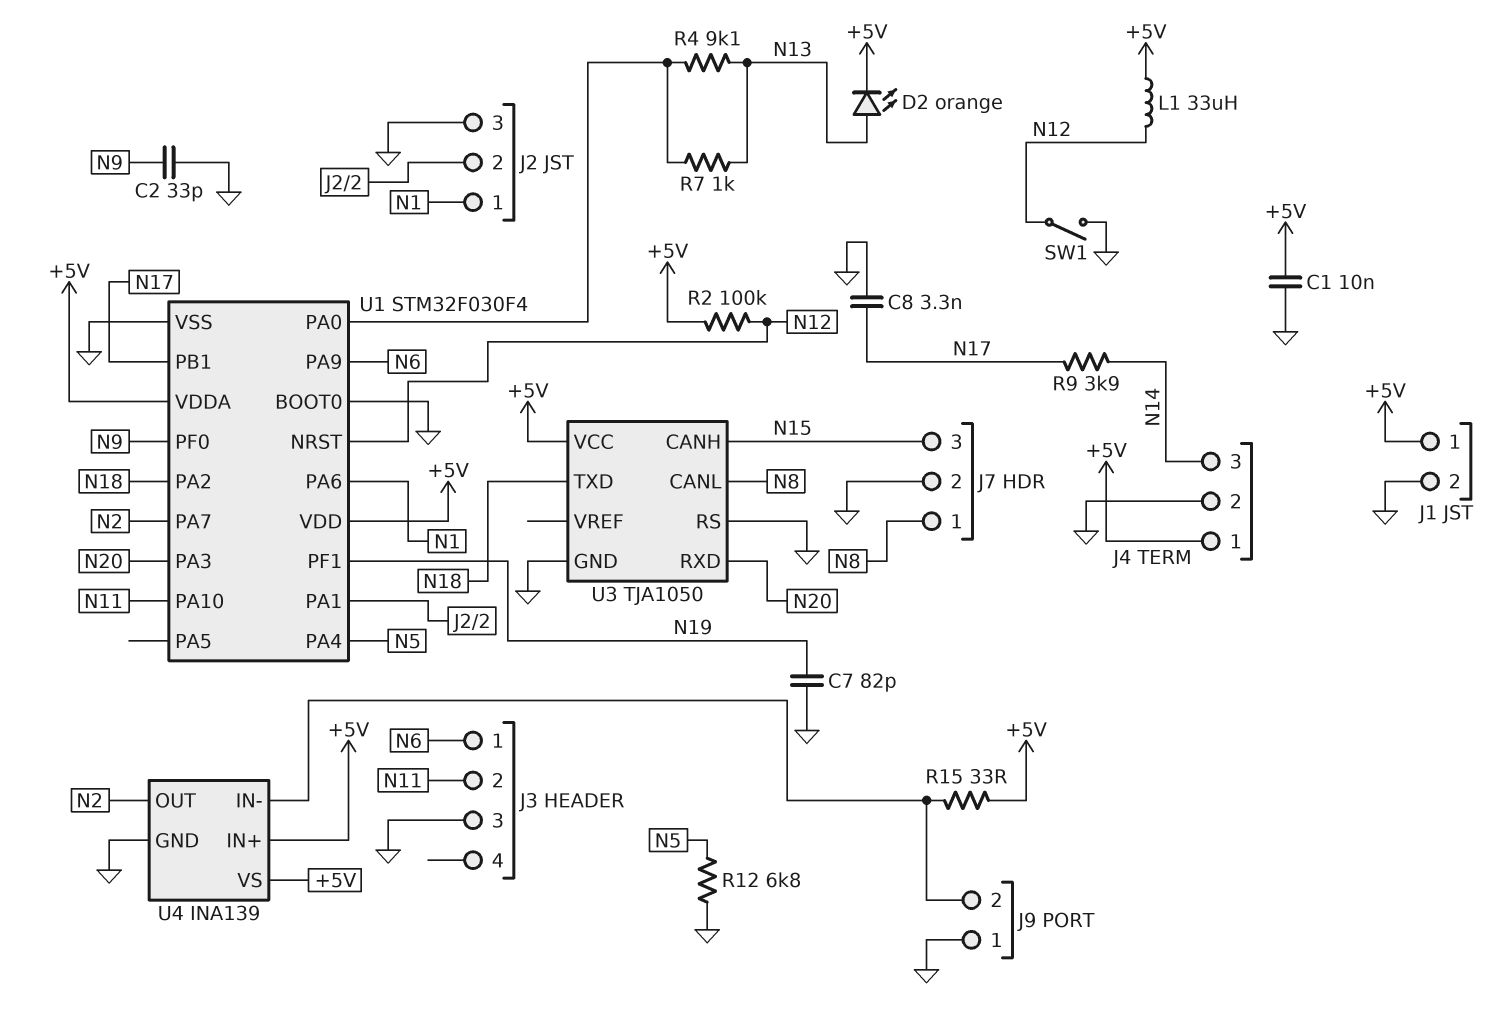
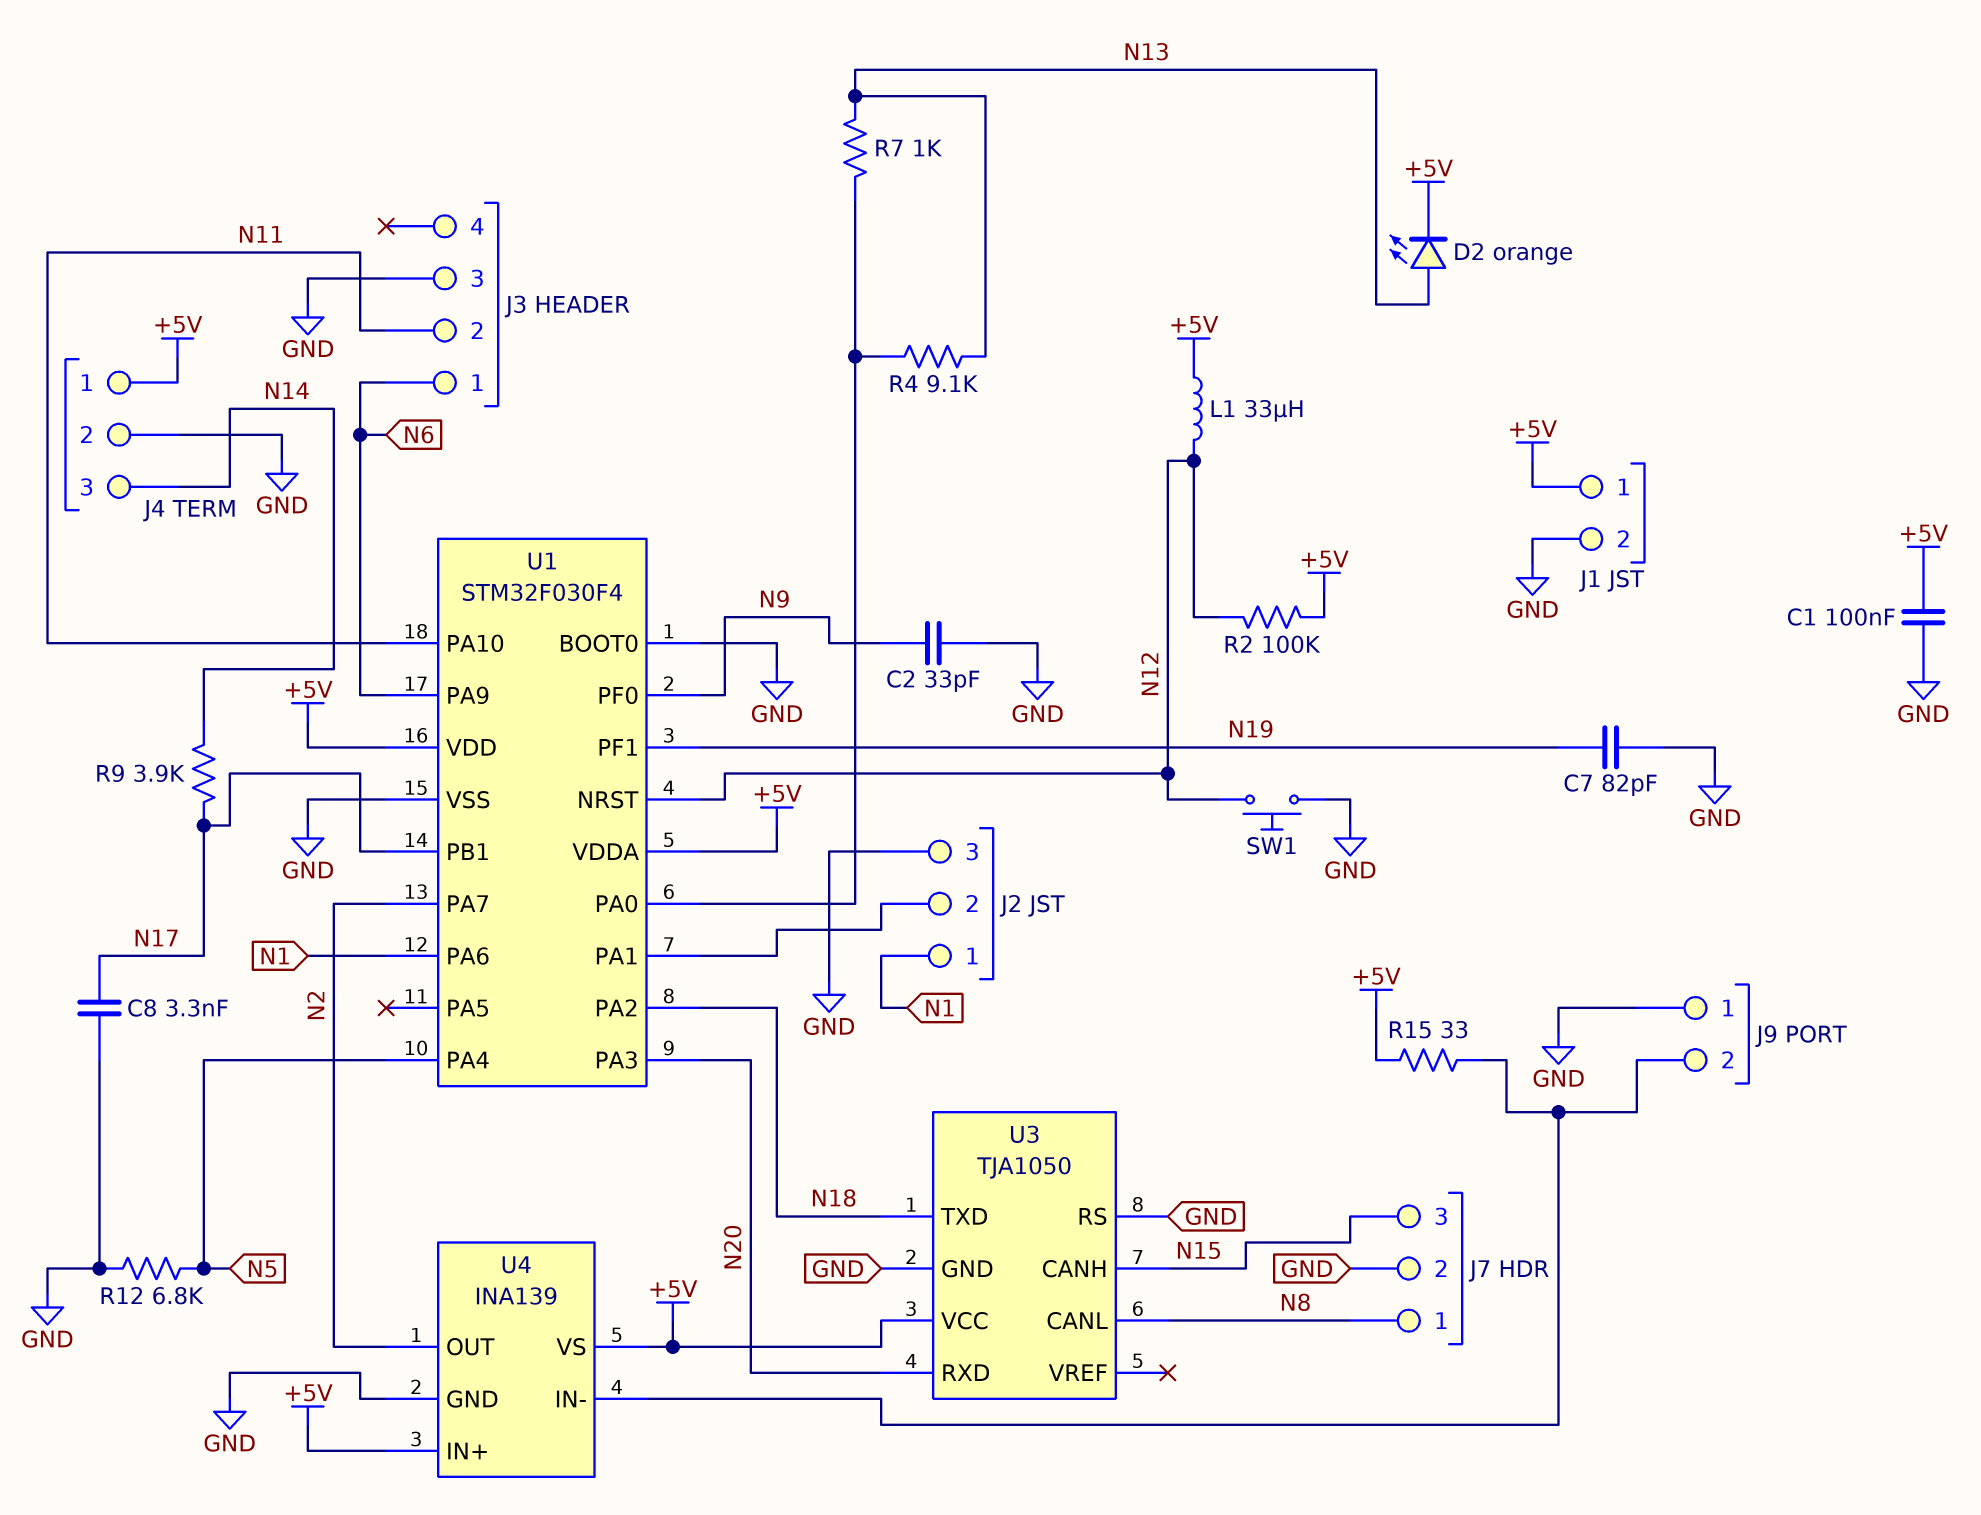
C1: 10nF (+5V, GND) -> 100nF (+5V, GND)
SW1: switch (GND, N12) -> button (GND, N12)

